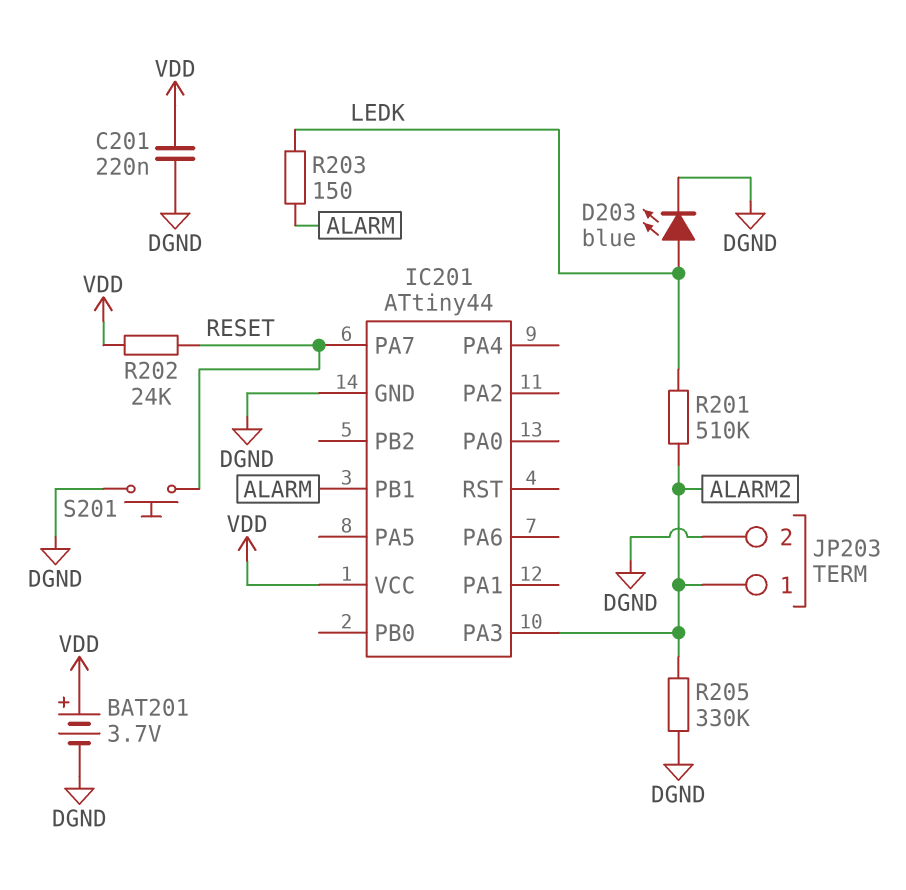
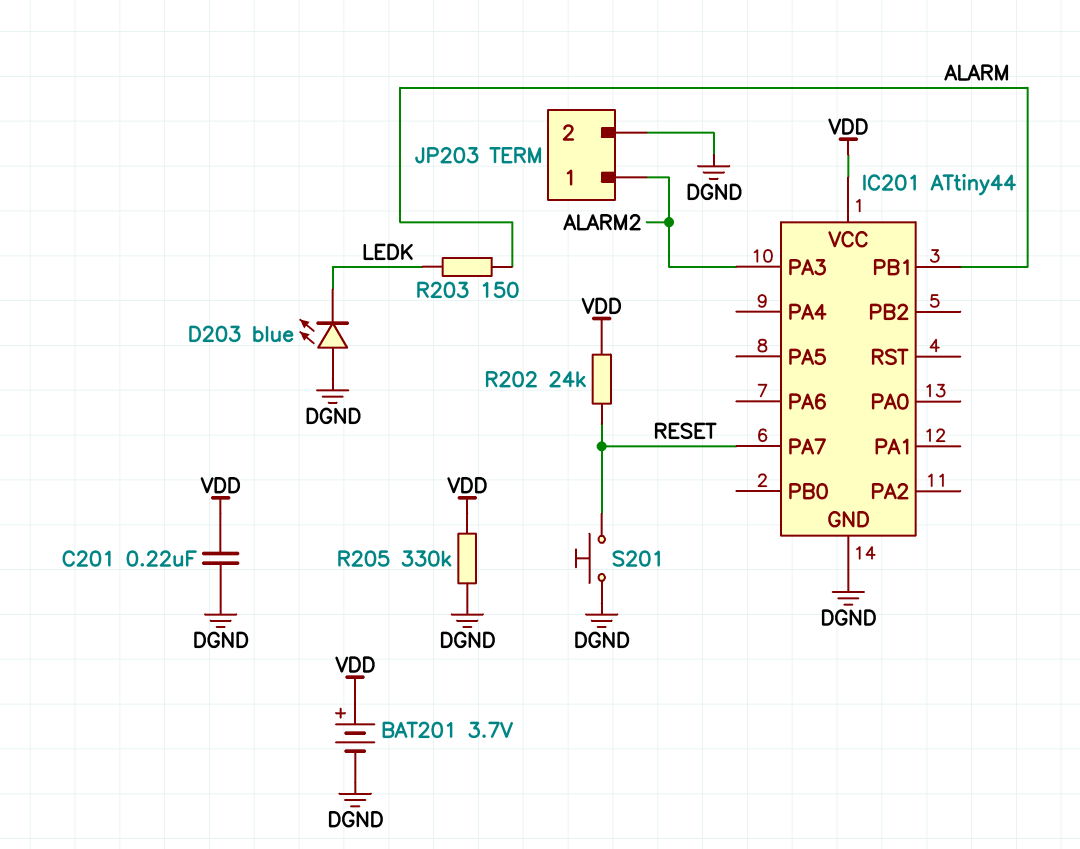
D203: LED blue (A LEDK, K DGND) -> LED blue (A DGND, K LEDK)
R201: 510k (ALARM2, LEDK) -> none
R205: 330k (ALARM2, DGND) -> 330k (DGND, VDD)

